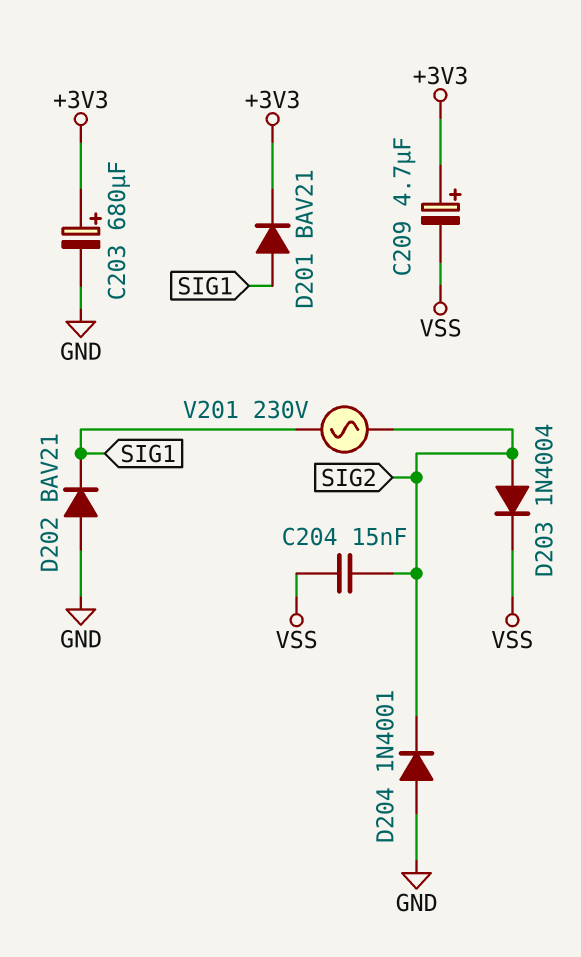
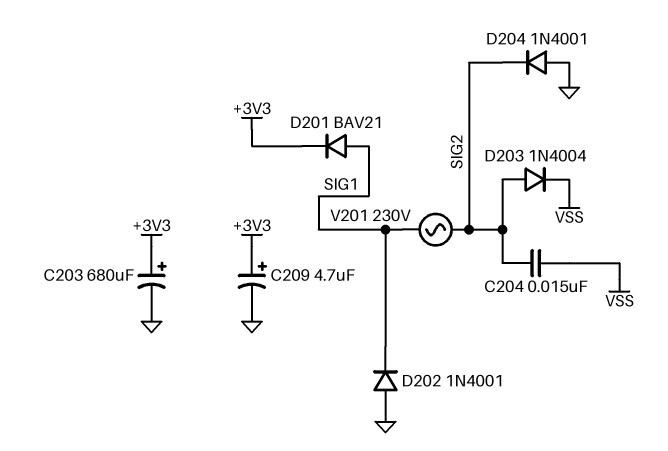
C209: 4.7uF (plus +3V3, minus VSS) -> 4.7uF (plus +3V3, minus GND)
D202: diode BAV21 (A GND, K SIG1) -> diode 1N4001 (A GND, K SIG1)

